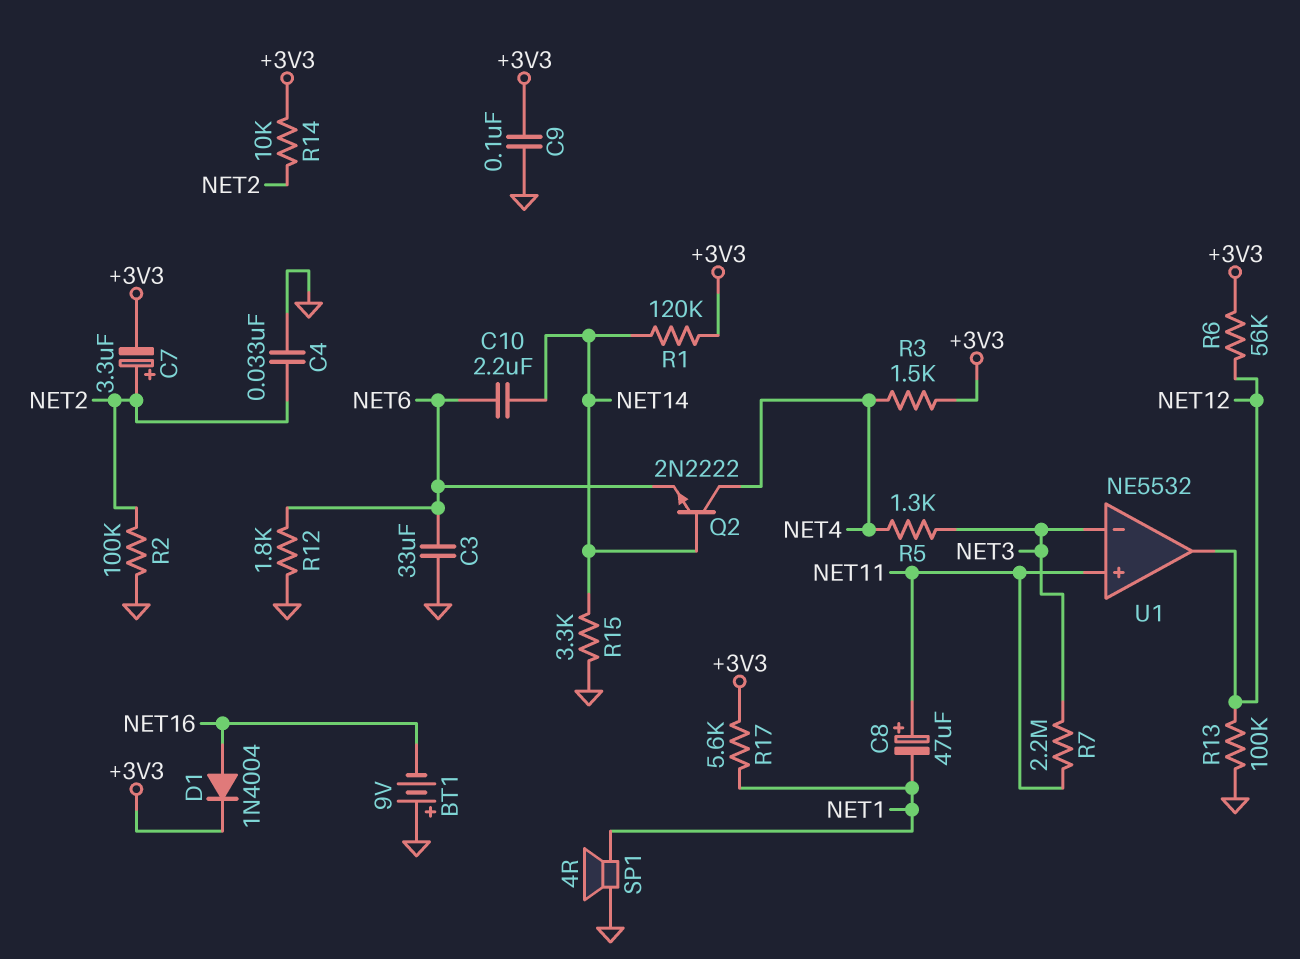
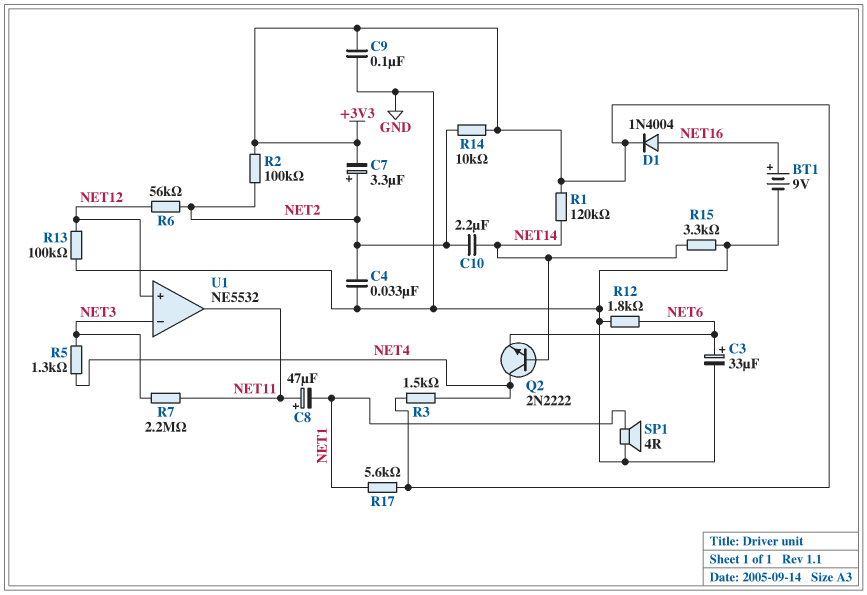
BT1: 9V (plus GND, minus NET16) -> 9V (plus NET16, minus GND)
C3: 33uF (GND, NET6) -> 33uF (plus NET6, minus GND)
C10: 2.2uF (NET6, NET14) -> 2.2uF (NET2, NET14)
R2: 100k (GND, NET2) -> 100k (+3V3, NET2)
R6: 56k (+3V3, NET12) -> 56k (NET2, NET12)
U1 pin in+: NET11 -> NET12
U1 pin out: NET12 -> NET11

